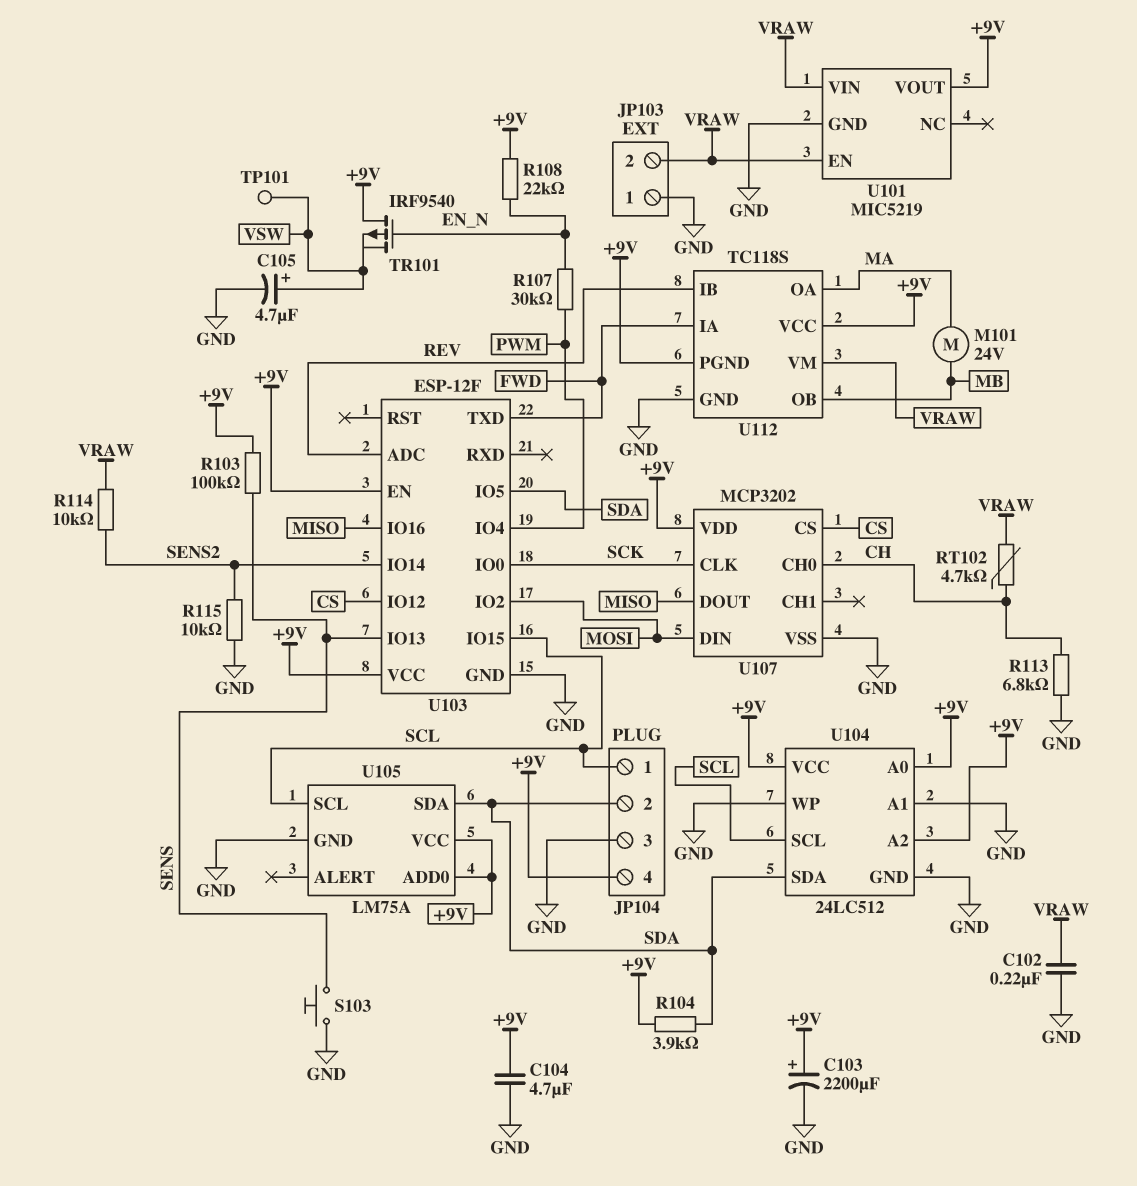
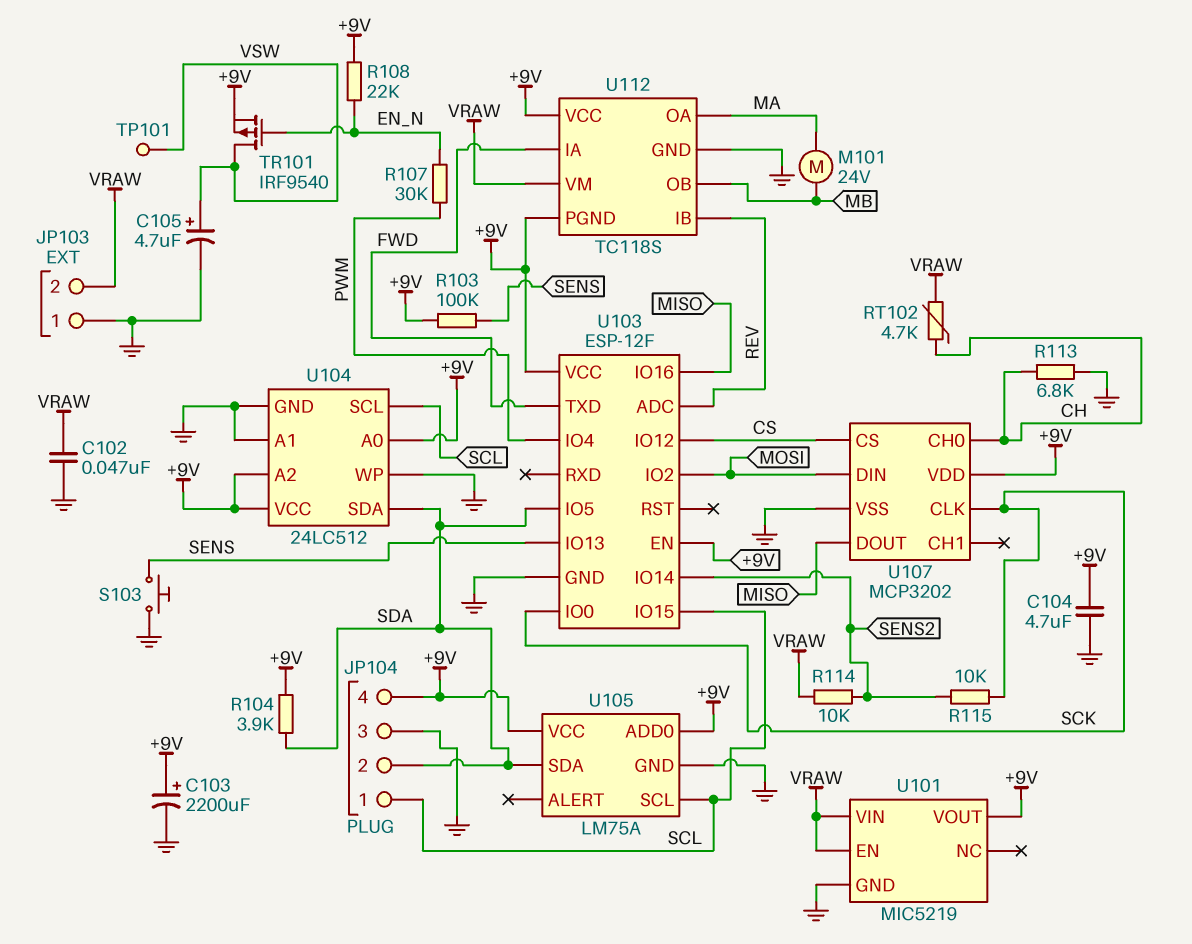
C102: 220nF (GND, VRAW) -> 47nF (GND, VRAW)
R115: 10k (GND, SENS2) -> 10k (SCK, SENS2)
TR101: PMOS IRF9540 (G EN_N, D +9V, S VSW) -> PMOS IRF9540 (G EN_N, D VSW, S +9V)

